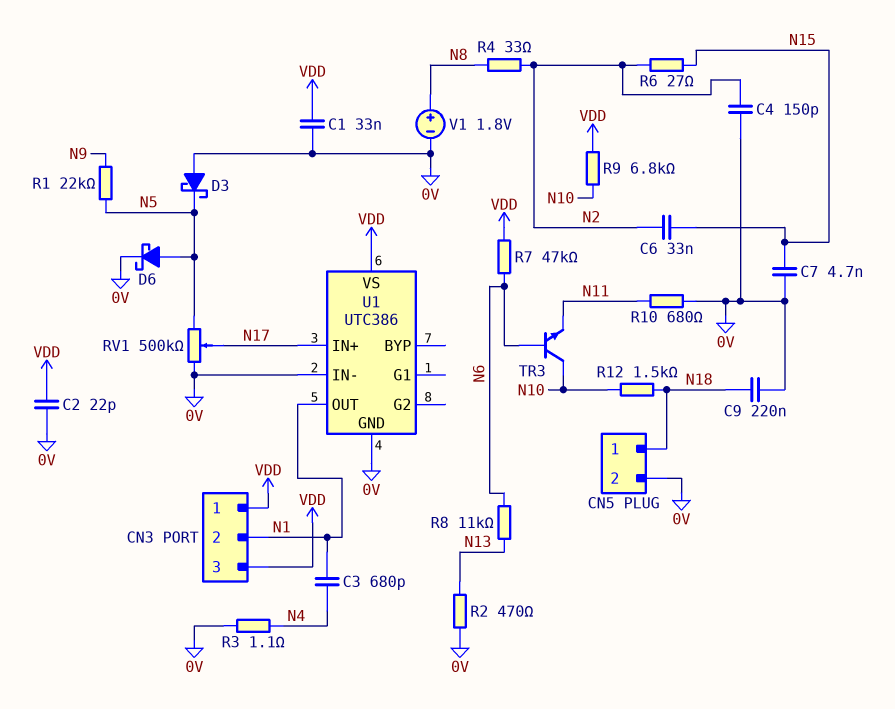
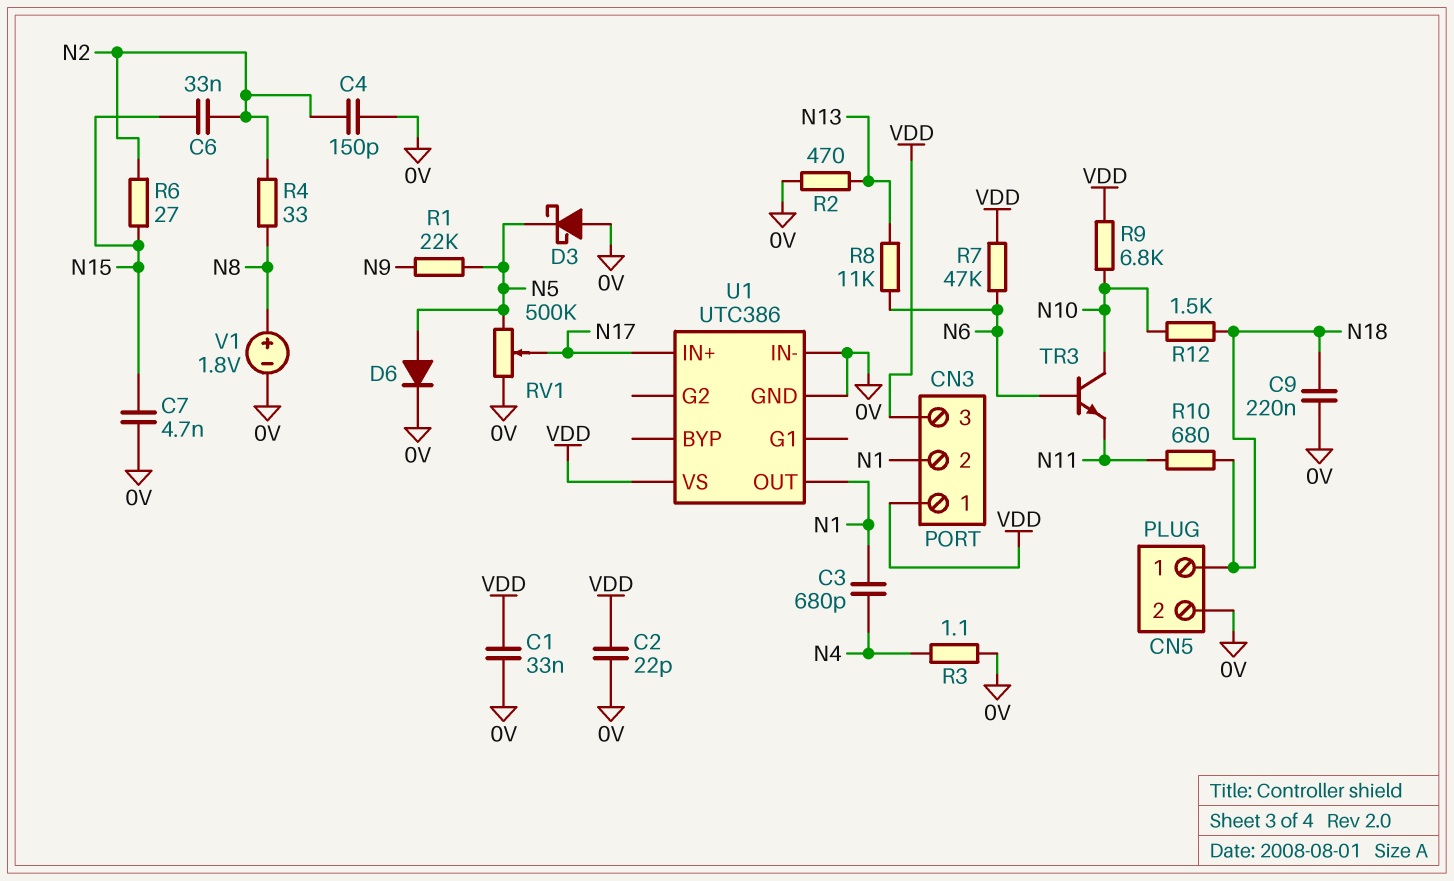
D6: schottky (A N5, K 0V) -> diode (A N5, K 0V)
R10: 680 (0V, N11) -> 680 (N11, N18)

